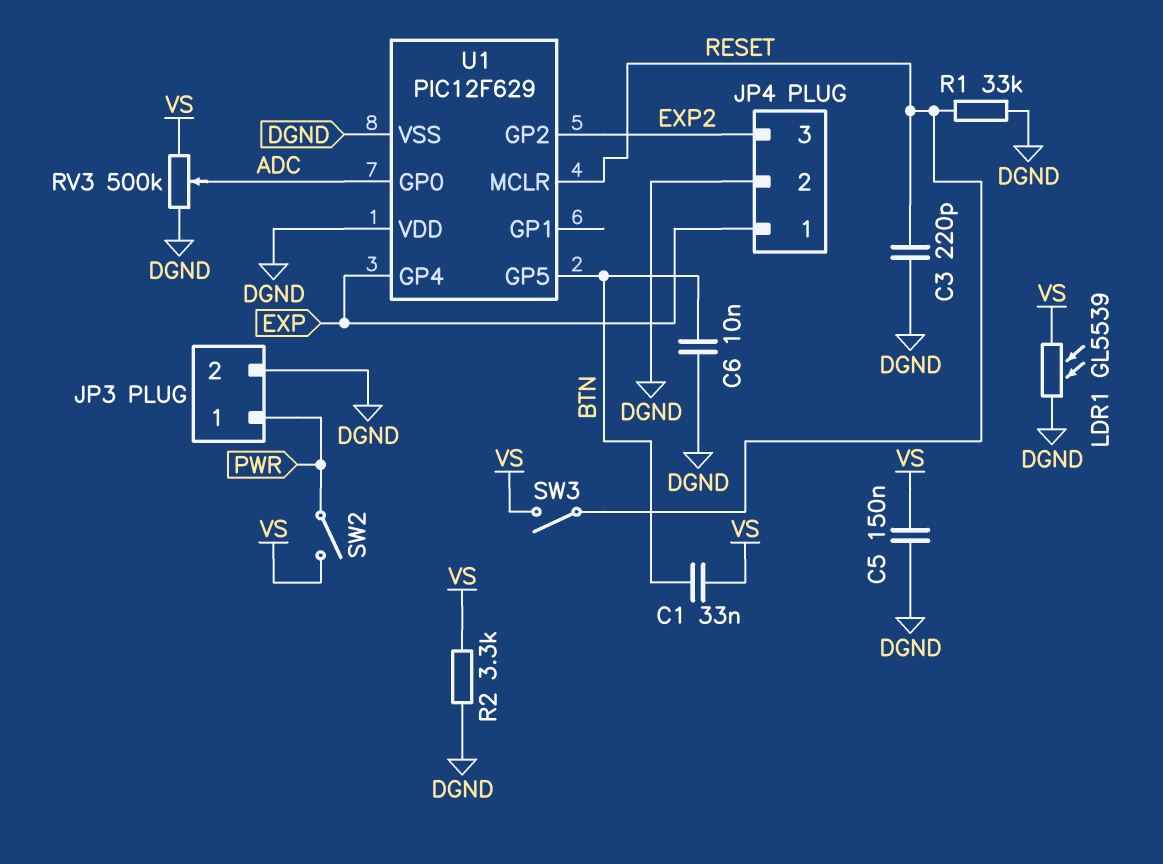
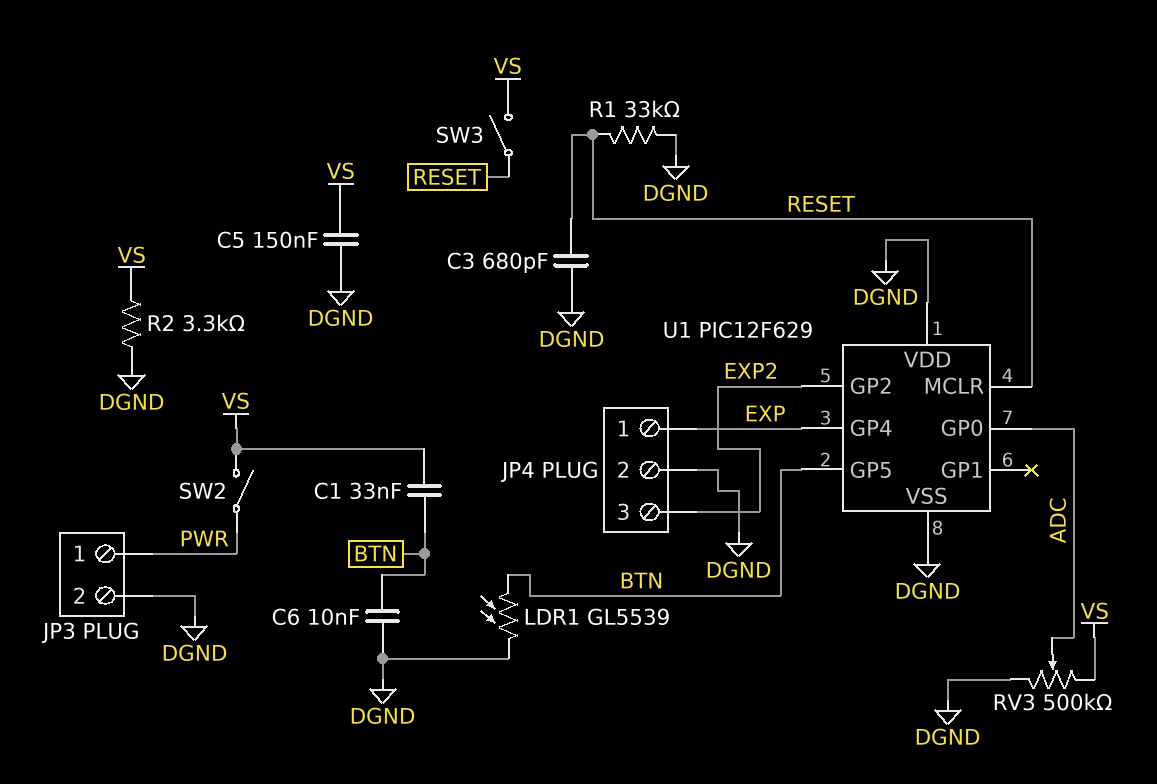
C3: 220pF (DGND, RESET) -> 680pF (DGND, RESET)
LDR1: GL5539 (DGND, VS) -> GL5539 (BTN, DGND)

